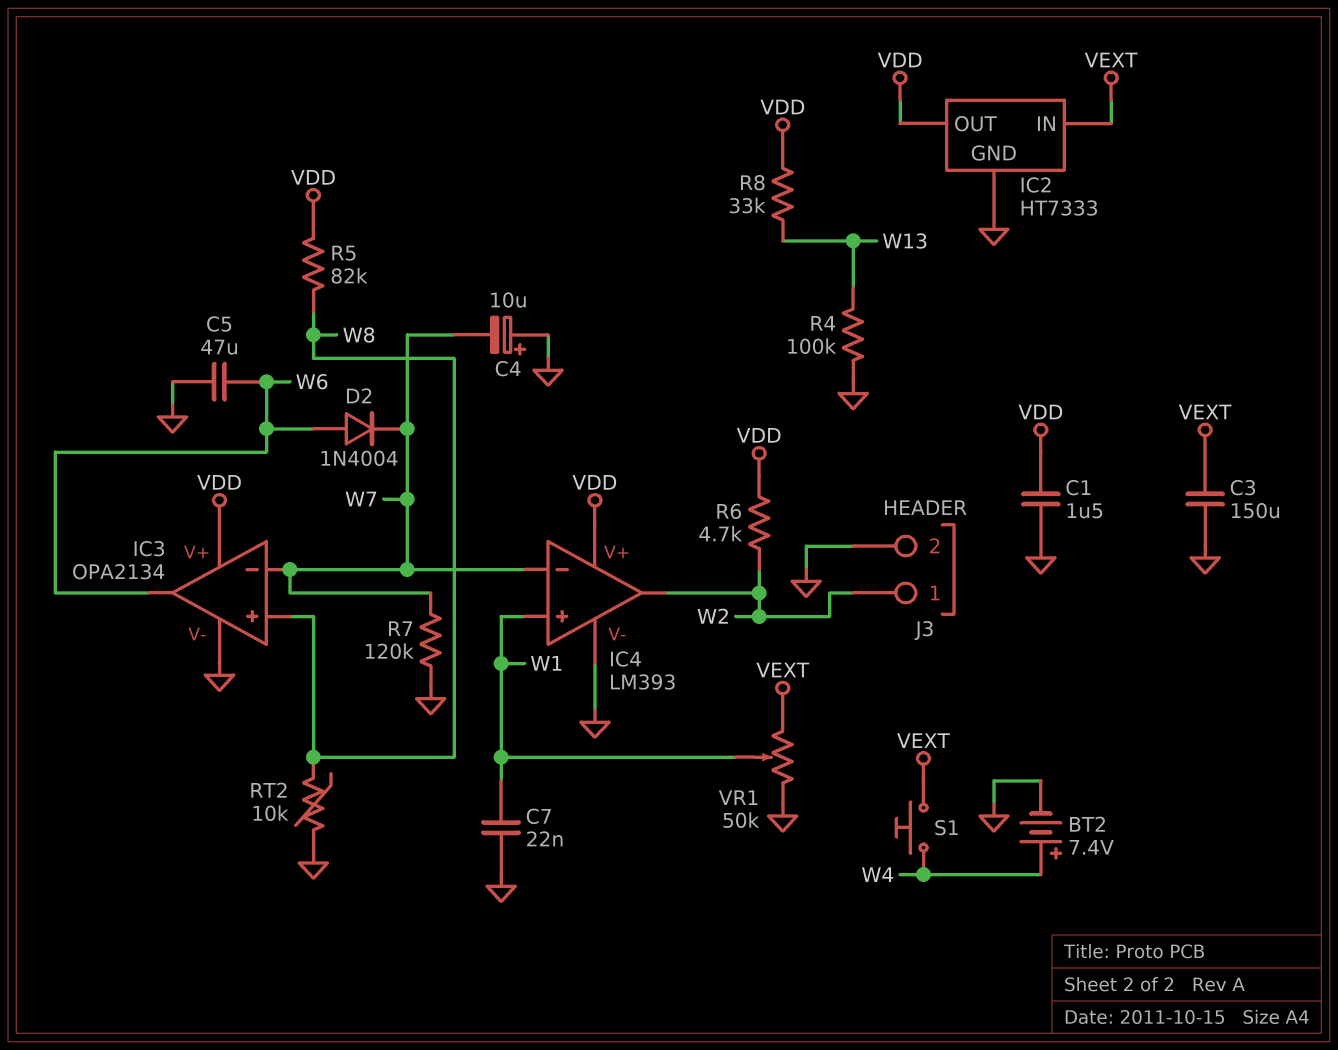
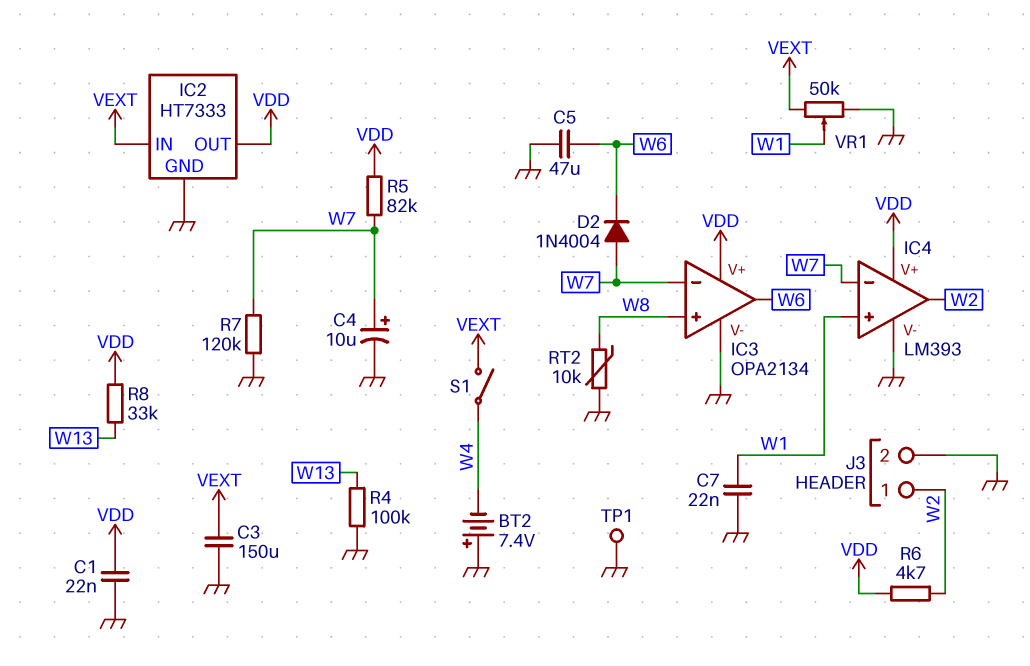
BT2: 7.4V (plus W4, minus GND) -> 7.4V (plus GND, minus W4)
C1: 1.5uF (GND, VDD) -> 22nF (GND, VDD)
C4: 10uF (plus GND, minus W7) -> 10uF (plus W7, minus GND)
D2: diode 1N4004 (A W6, K W7) -> diode 1N4004 (A W7, K W6)
R5: 82k (VDD, W8) -> 82k (VDD, W7)
S1: button (VEXT, W4) -> switch (VEXT, W4)
TP1: none -> test point (GND)

